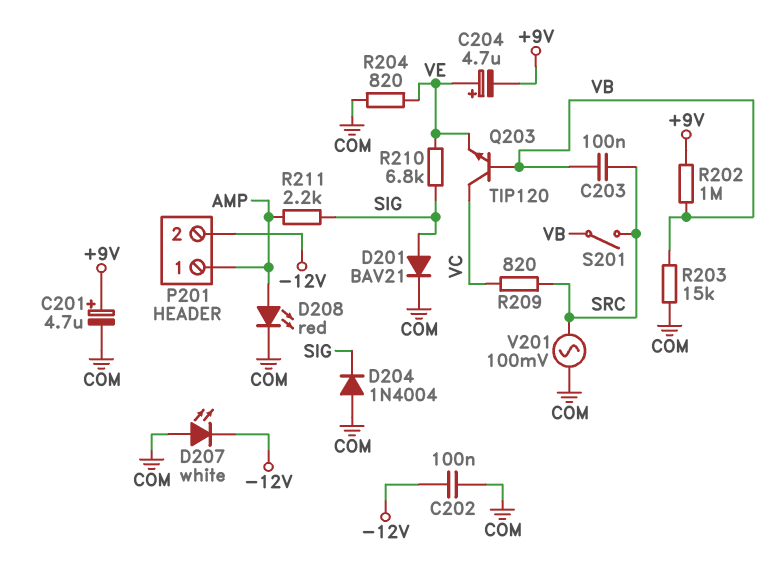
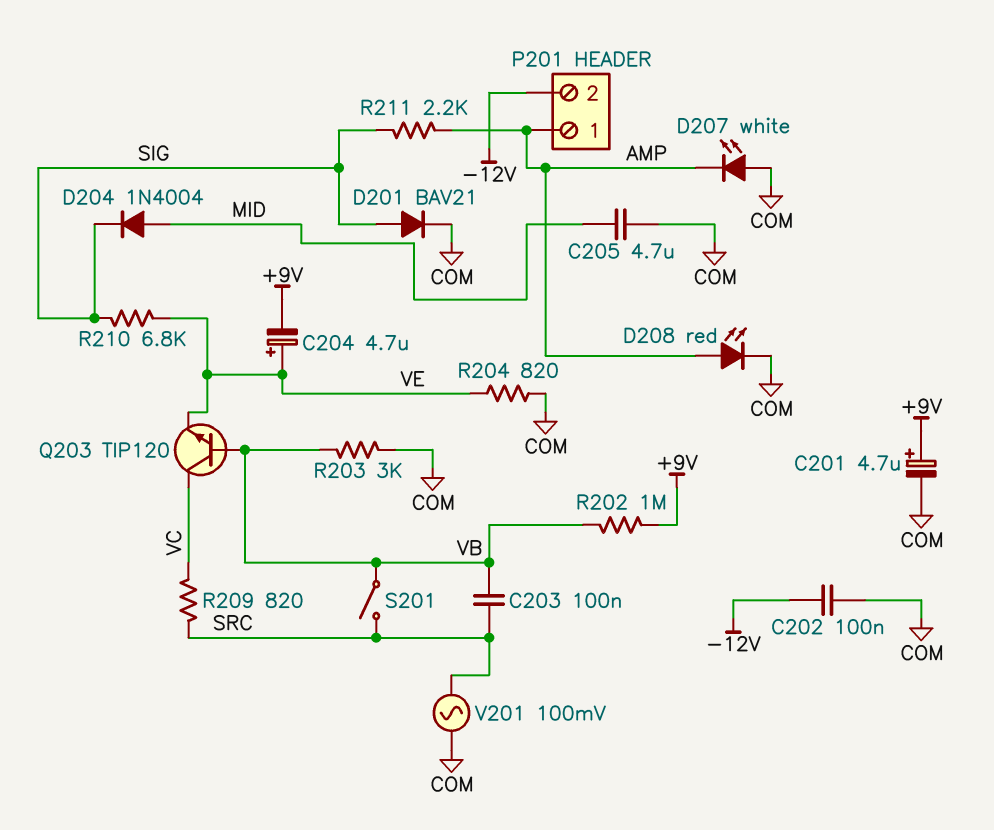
C205: none -> 4.7uF (COM, MID)
D204: diode 1N4004 (A COM, K SIG) -> diode 1N4004 (A MID, K SIG)
D207: LED white (A COM, K -12V) -> LED white (A COM, K AMP)
R203: 15k (COM, VB) -> 3k (COM, VB)

